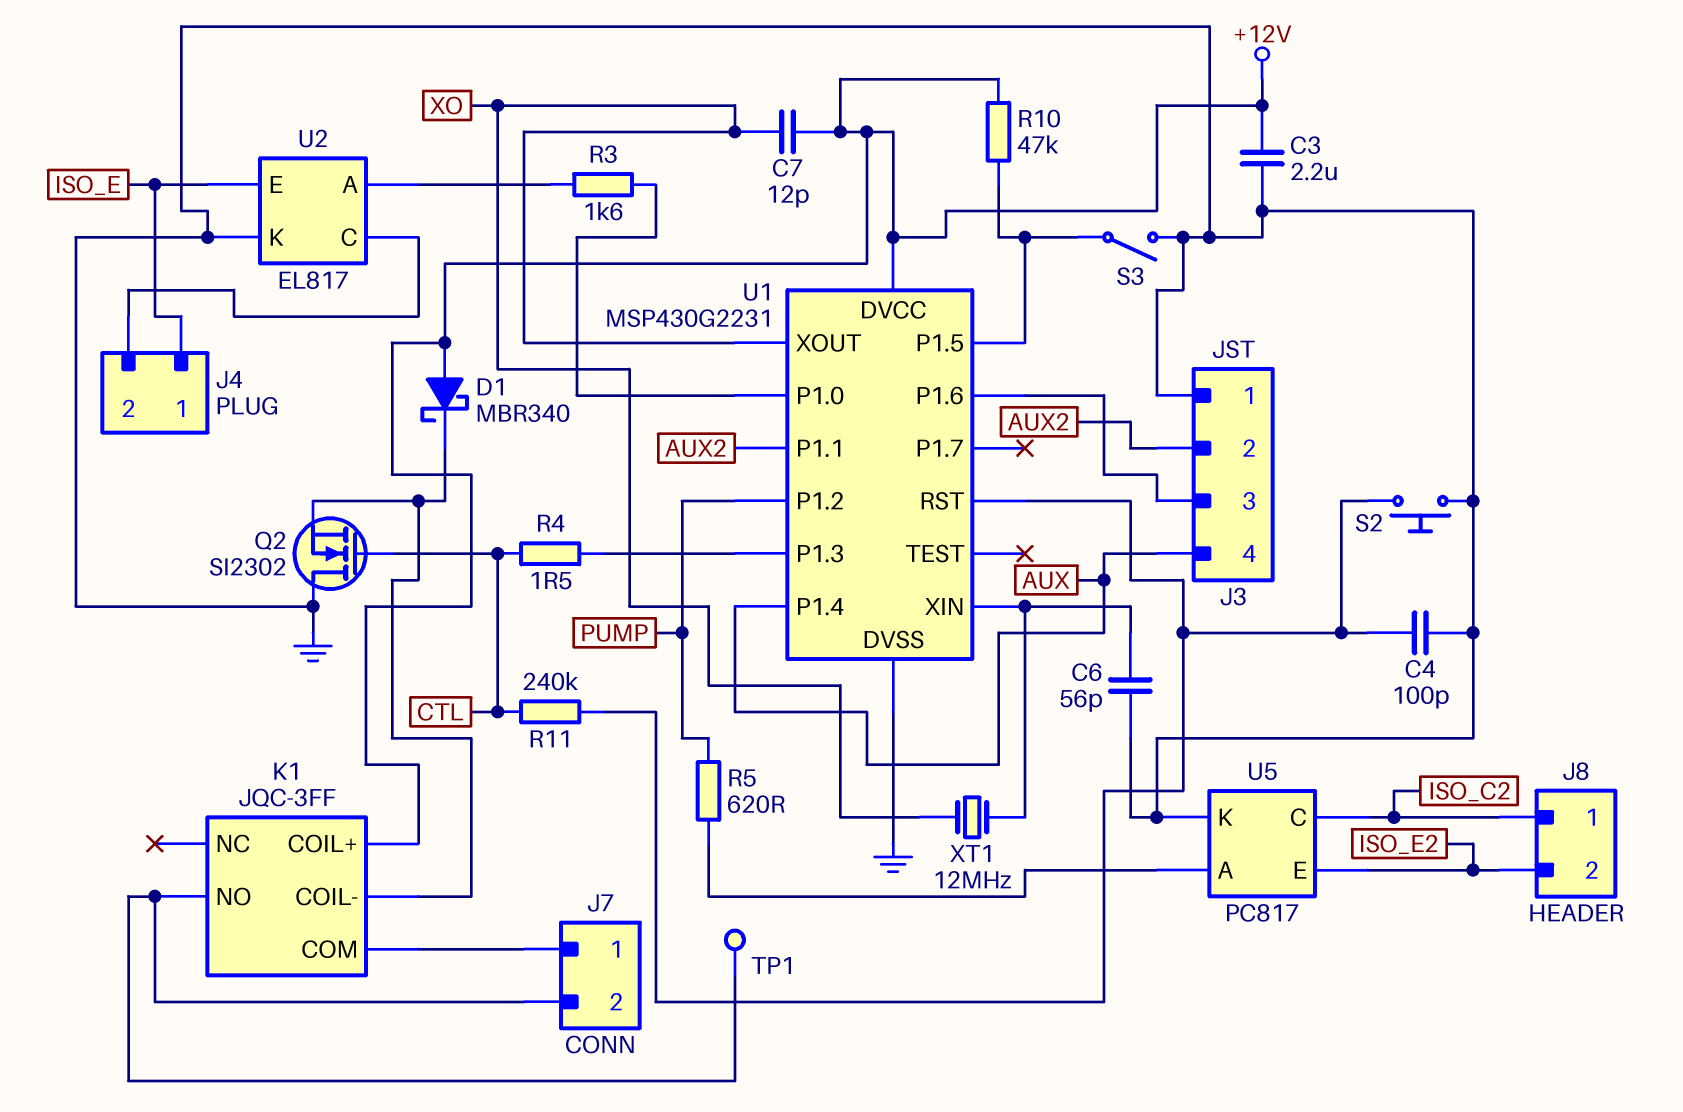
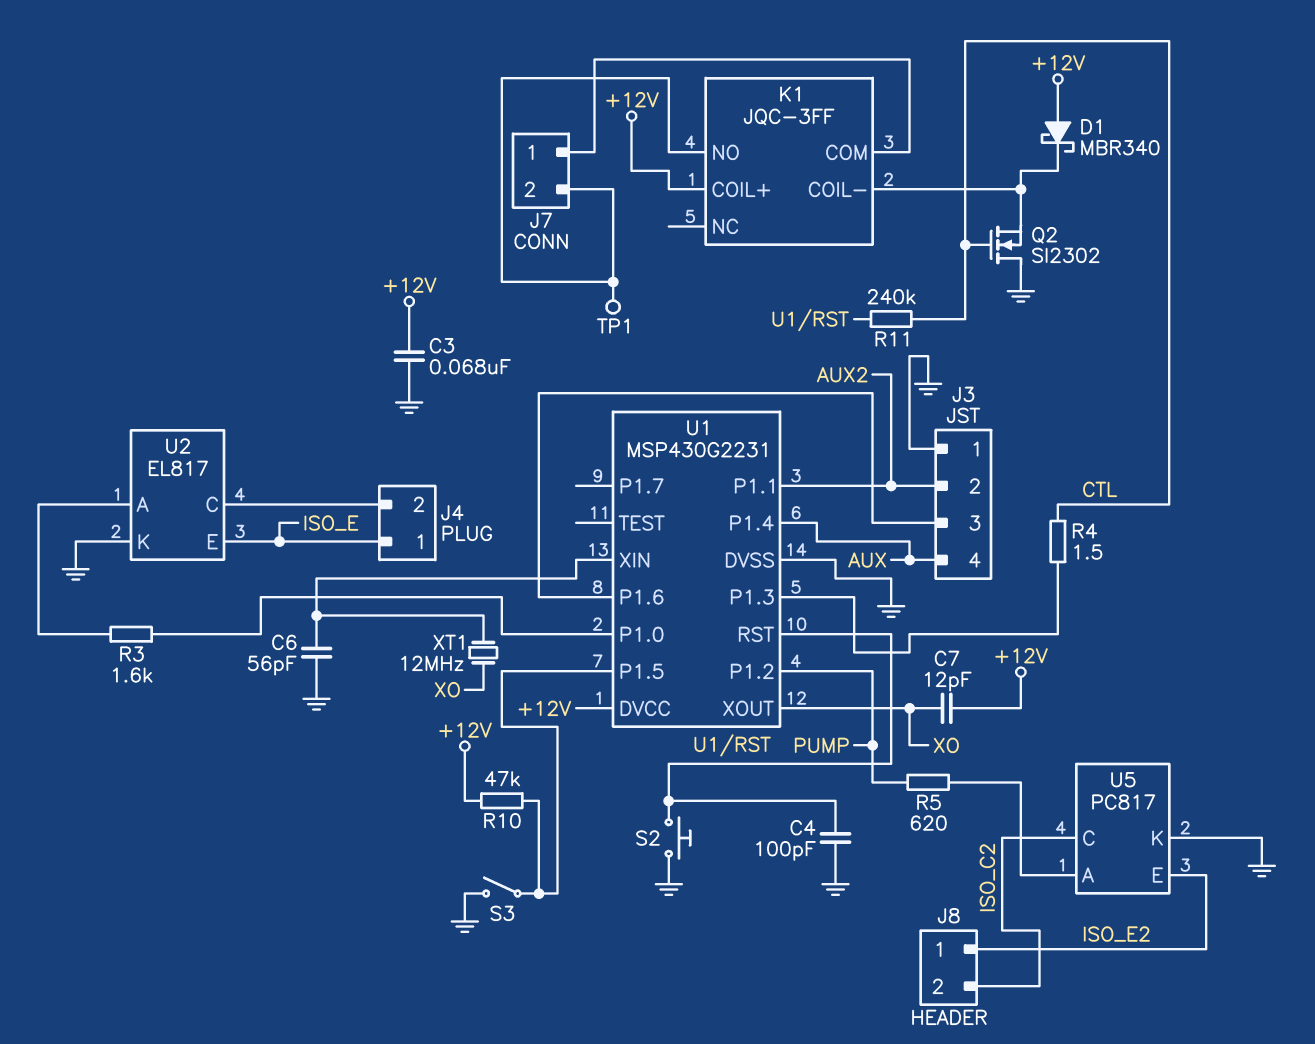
C3: 2.2uF (+12V, GND) -> 68nF (+12V, GND)
J8 pin 1: ISO_C2 -> ISO_E2
J8 pin 2: ISO_E2 -> ISO_C2

